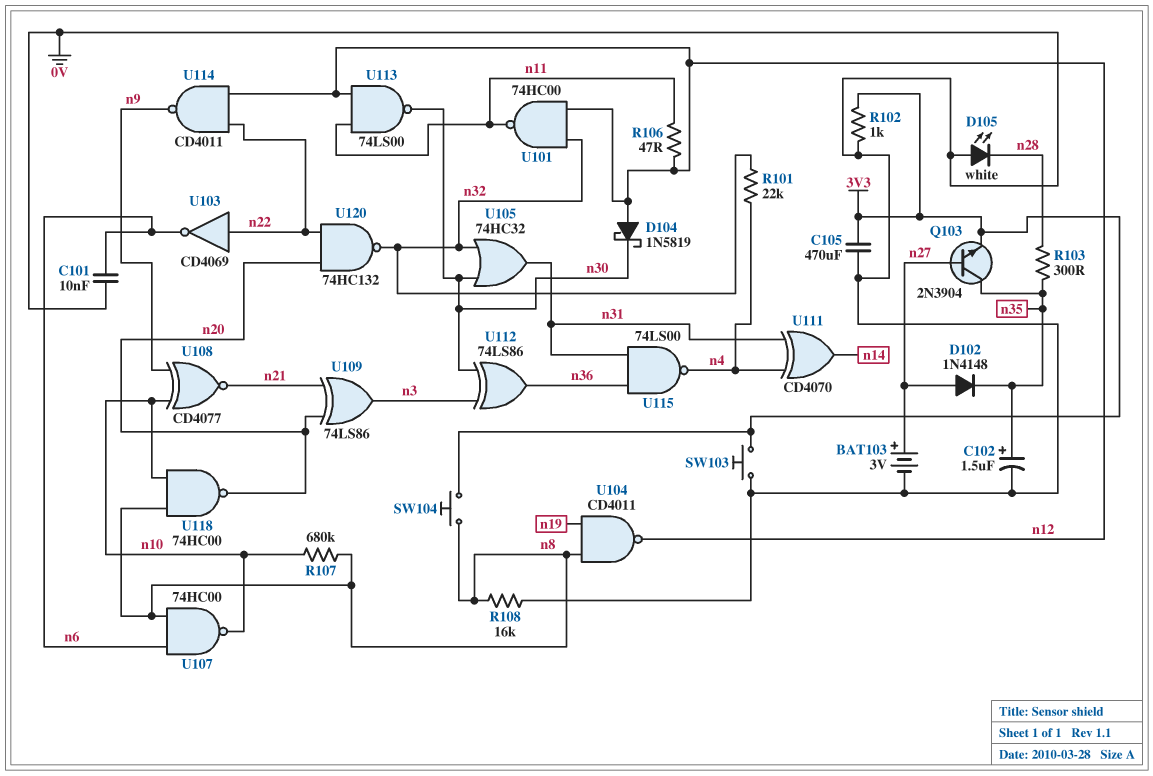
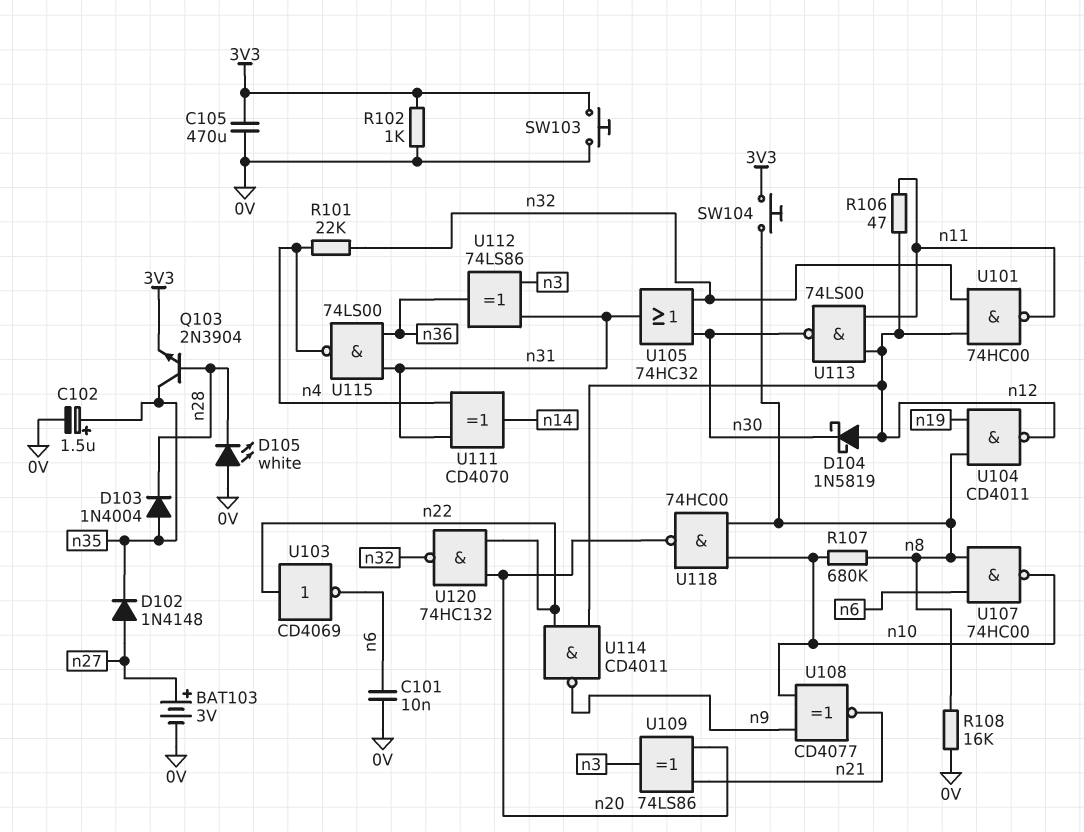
D103: none -> diode 1N4004 (A n35, K n28)
Q103: NPN 2N3904 (B n27, C n35, E 3V3) -> NPN 2N3904 (B n28, C n35, E 3V3)
R103: 300 (n28, n35) -> none
U112: XOR 74LS86 (in n3, in n30, out n36) -> XOR 74LS86 (in n3, in n31, out n36)

